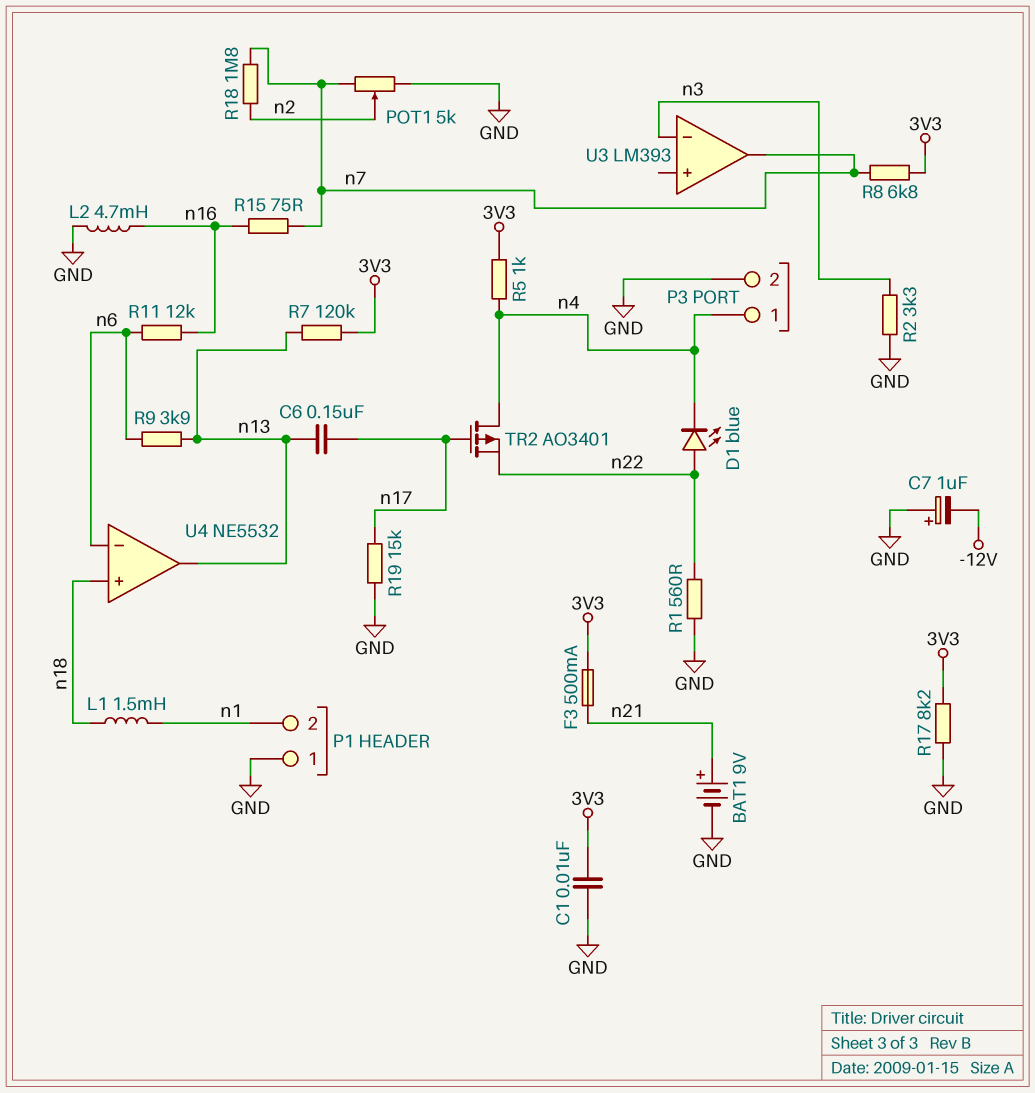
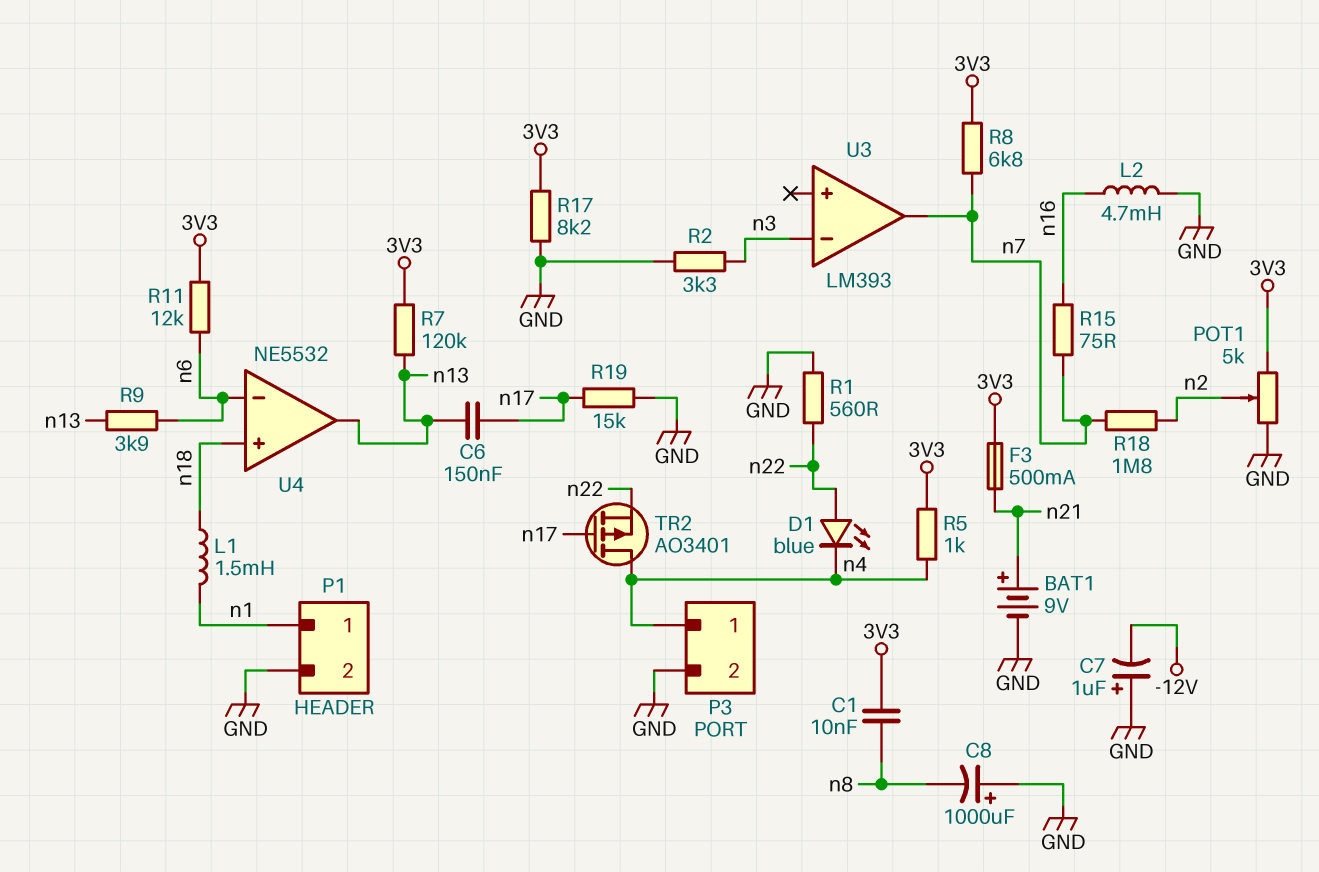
C1: 10nF (3V3, GND) -> 10nF (3V3, n8)
C8: none -> 1000uF (plus GND, minus n8)
P1 pin 1: GND -> n1
P1 pin 2: n1 -> GND
POT1: 5k (GND, n7, wiper n2) -> 5k (3V3, GND, wiper n2)
R11: 12k (n6, n16) -> 12k (3V3, n6)

